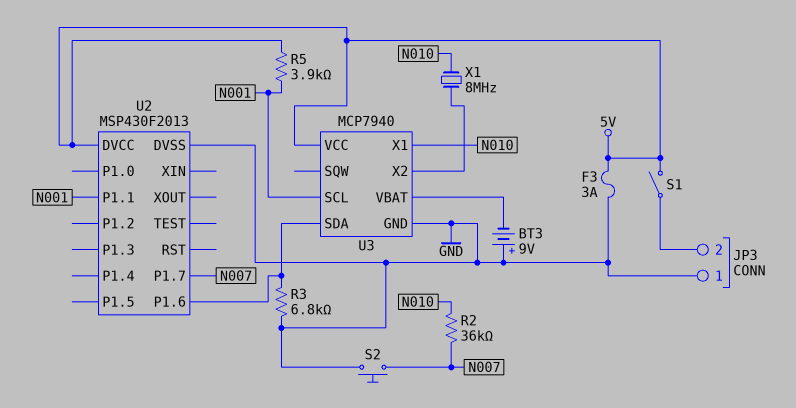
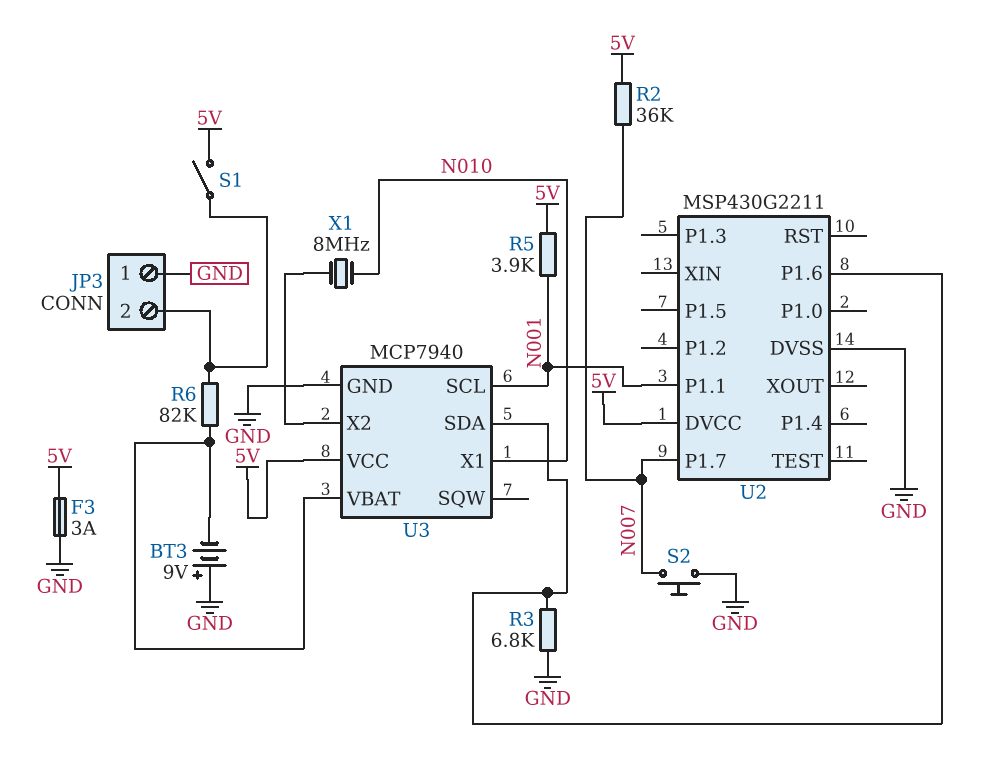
R2: 36k (N007, N010) -> 36k (5V, N007)
R6: none -> 82k (JP3/2, U3/VBAT)
U2: MSP430F2013 -> MSP430G2211

